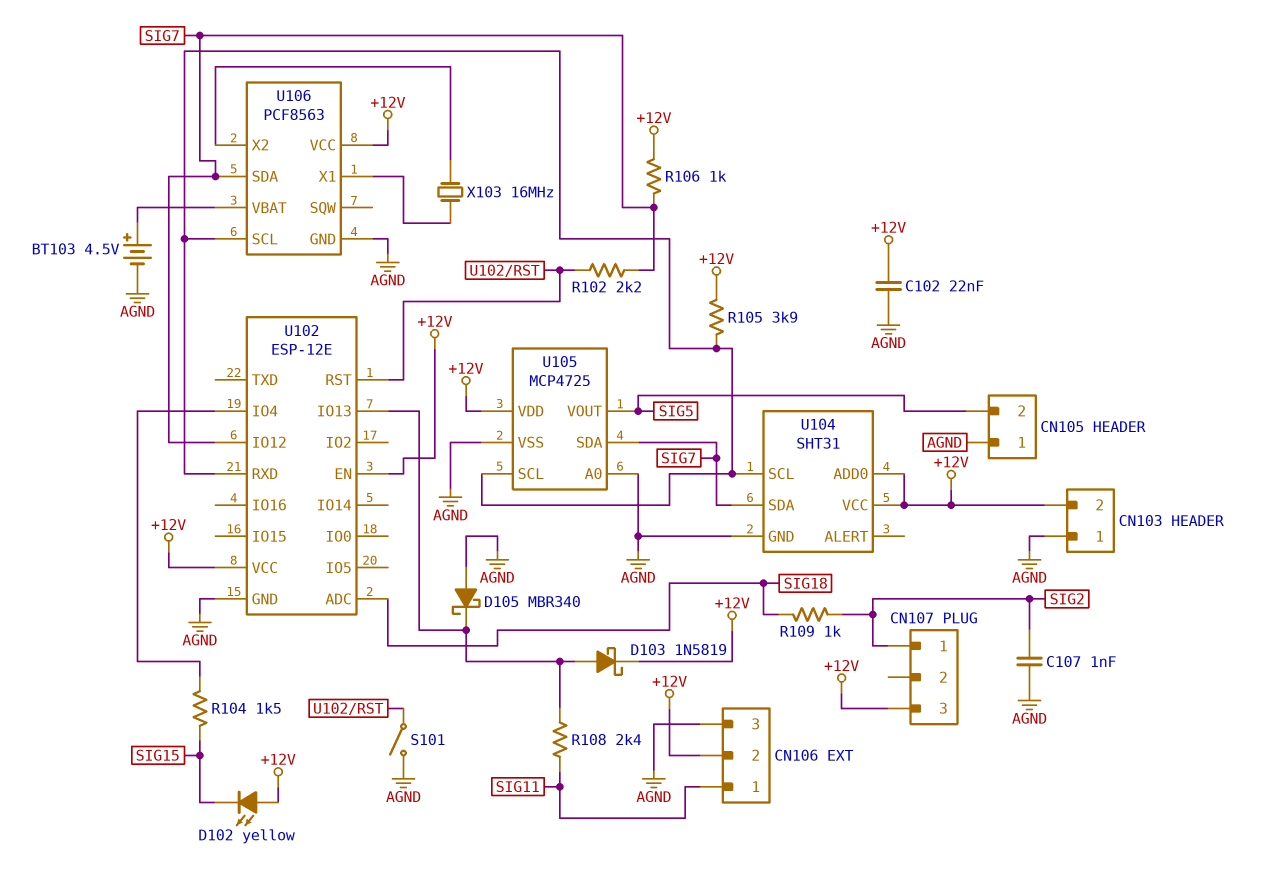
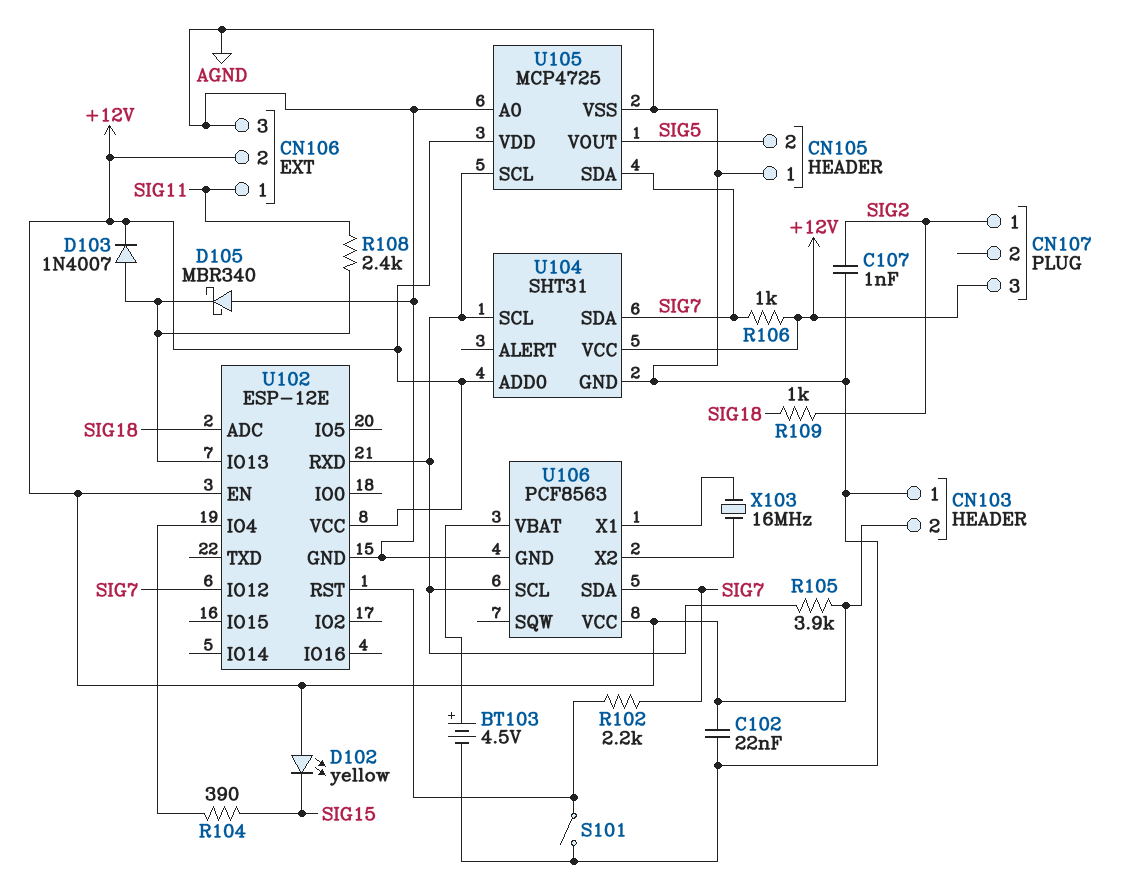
D103: schottky 1N5819 (A U102/IO13, K +12V) -> diode 1N4007 (A U102/IO13, K +12V)
R104: 1.5k (SIG15, U102/IO4) -> 390 (SIG15, U102/IO4)

